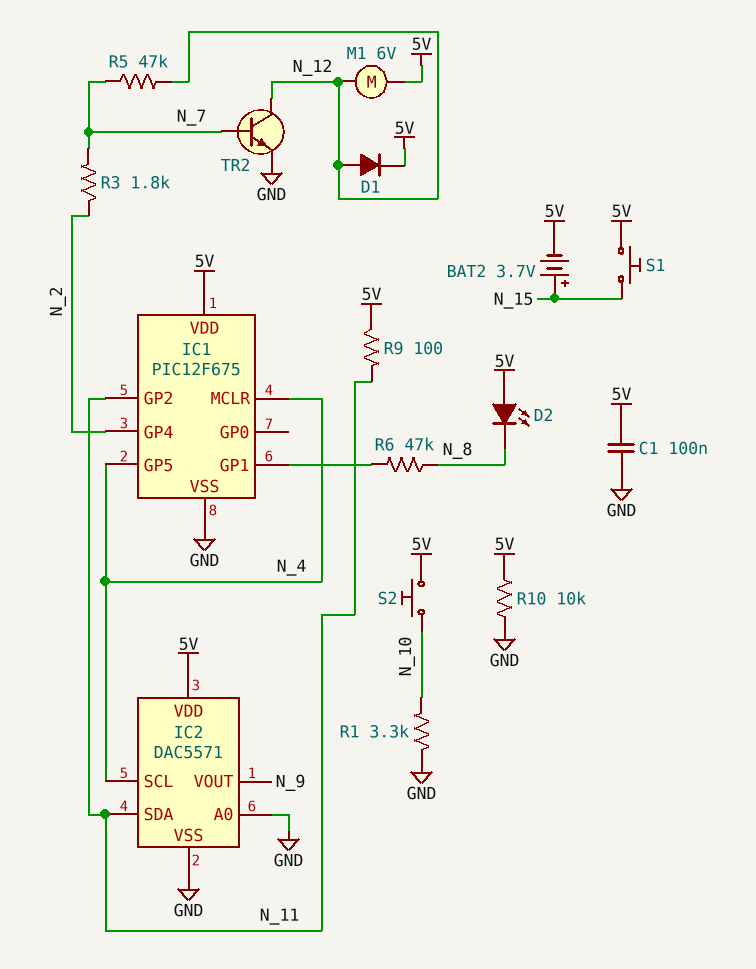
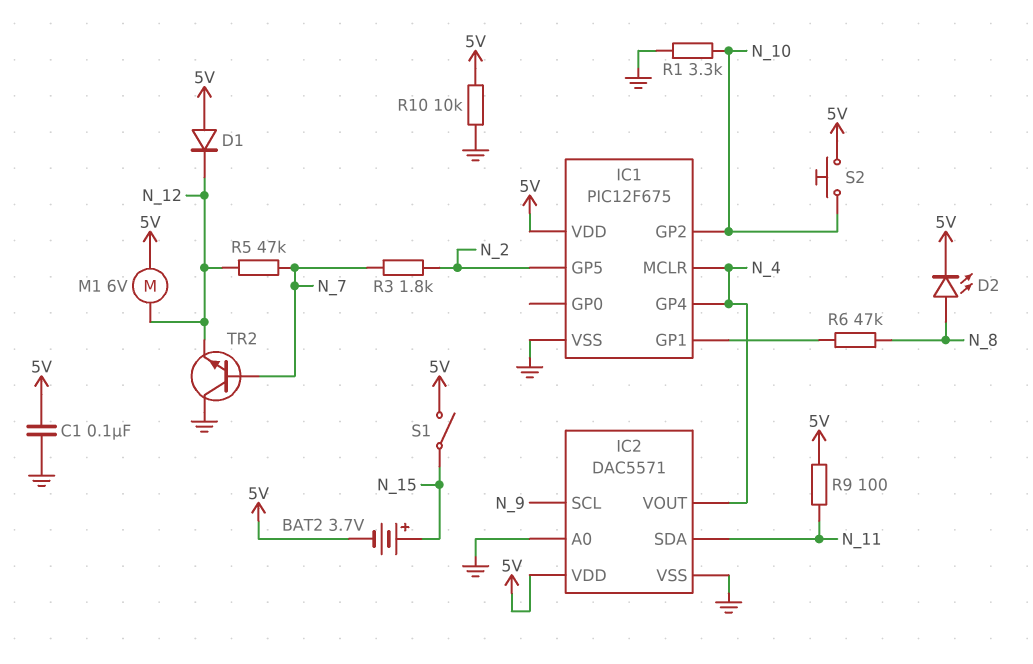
D1: diode (A N_12, K 5V) -> diode (A 5V, K N_12)
D2: LED (A 5V, K N_8) -> LED (A N_8, K 5V)
IC1 pin GP2: N_11 -> N_10
IC1 pin GP4: N_2 -> N_4
IC1 pin GP5: N_4 -> N_2
IC2 pin SCL: N_4 -> N_9
IC2 pin VOUT: N_9 -> N_4
S1: button (5V, N_15) -> switch (5V, N_15)
TR2: NPN (B N_7, C N_12, E GND) -> NPN (B N_7, C GND, E N_12)

